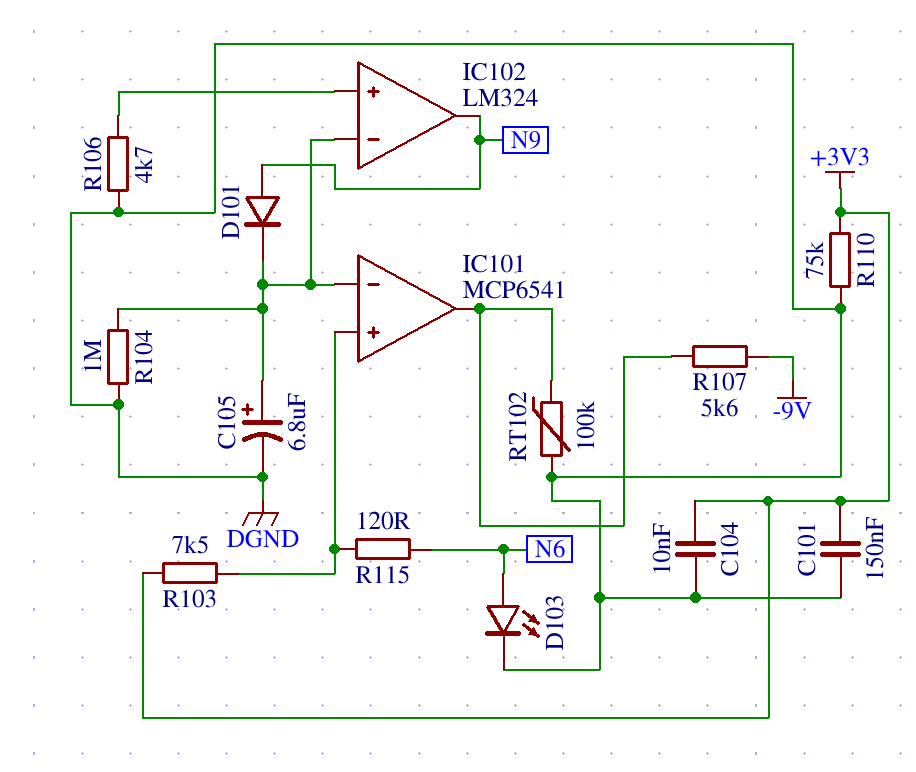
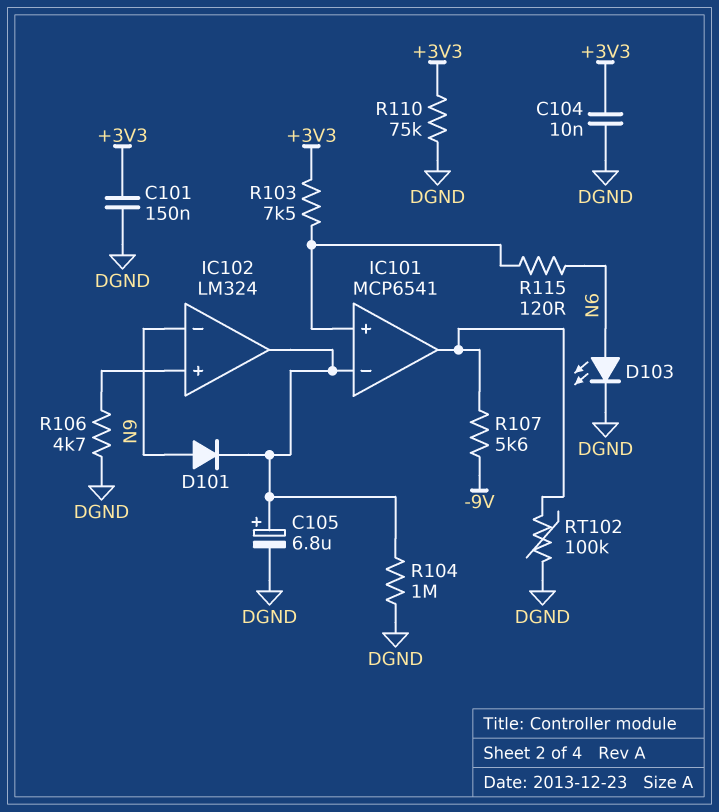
IC102 pin in-: IC101/in- -> N9
IC102 pin out: N9 -> IC101/in-

